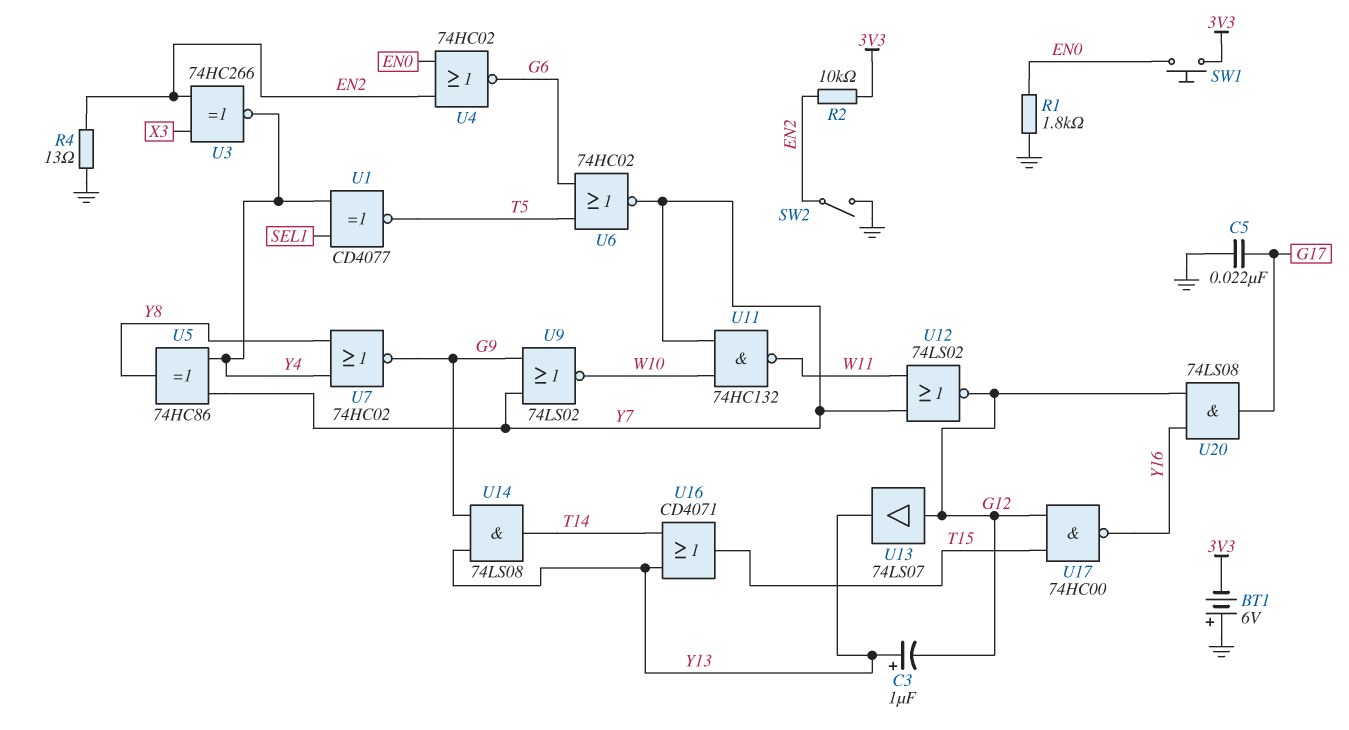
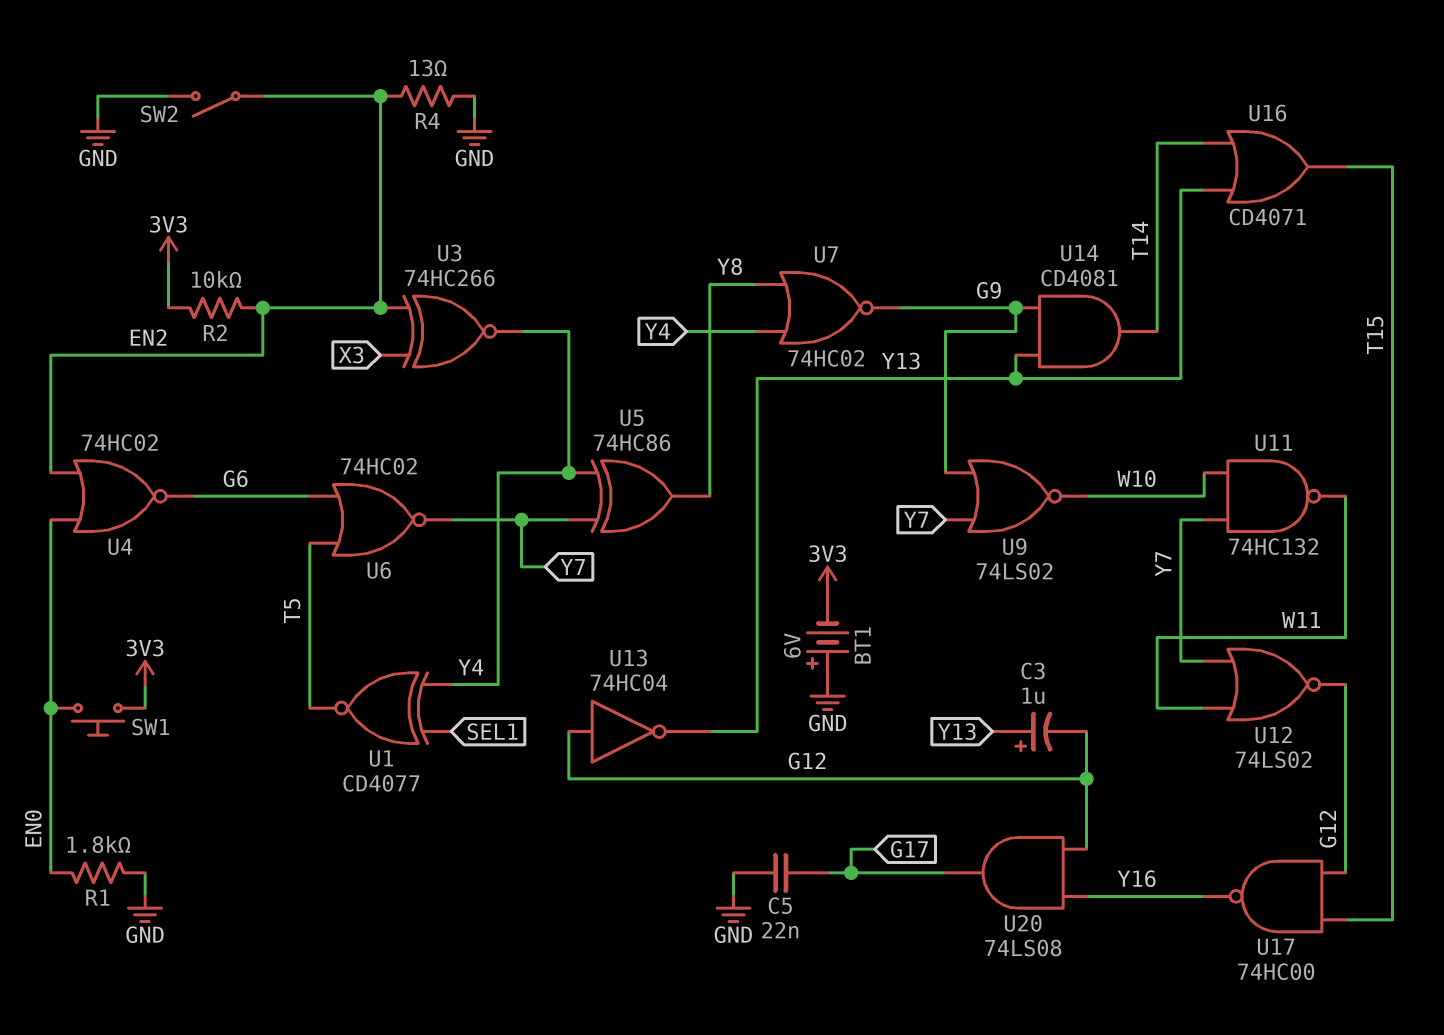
U13: buffer 74LS07 (in G12, out Y13) -> NOT 74HC04 (in G12, out Y13)
U14: AND 74LS08 (in G9, in Y13, out T14) -> AND CD4081 (in G9, in Y13, out T14)

